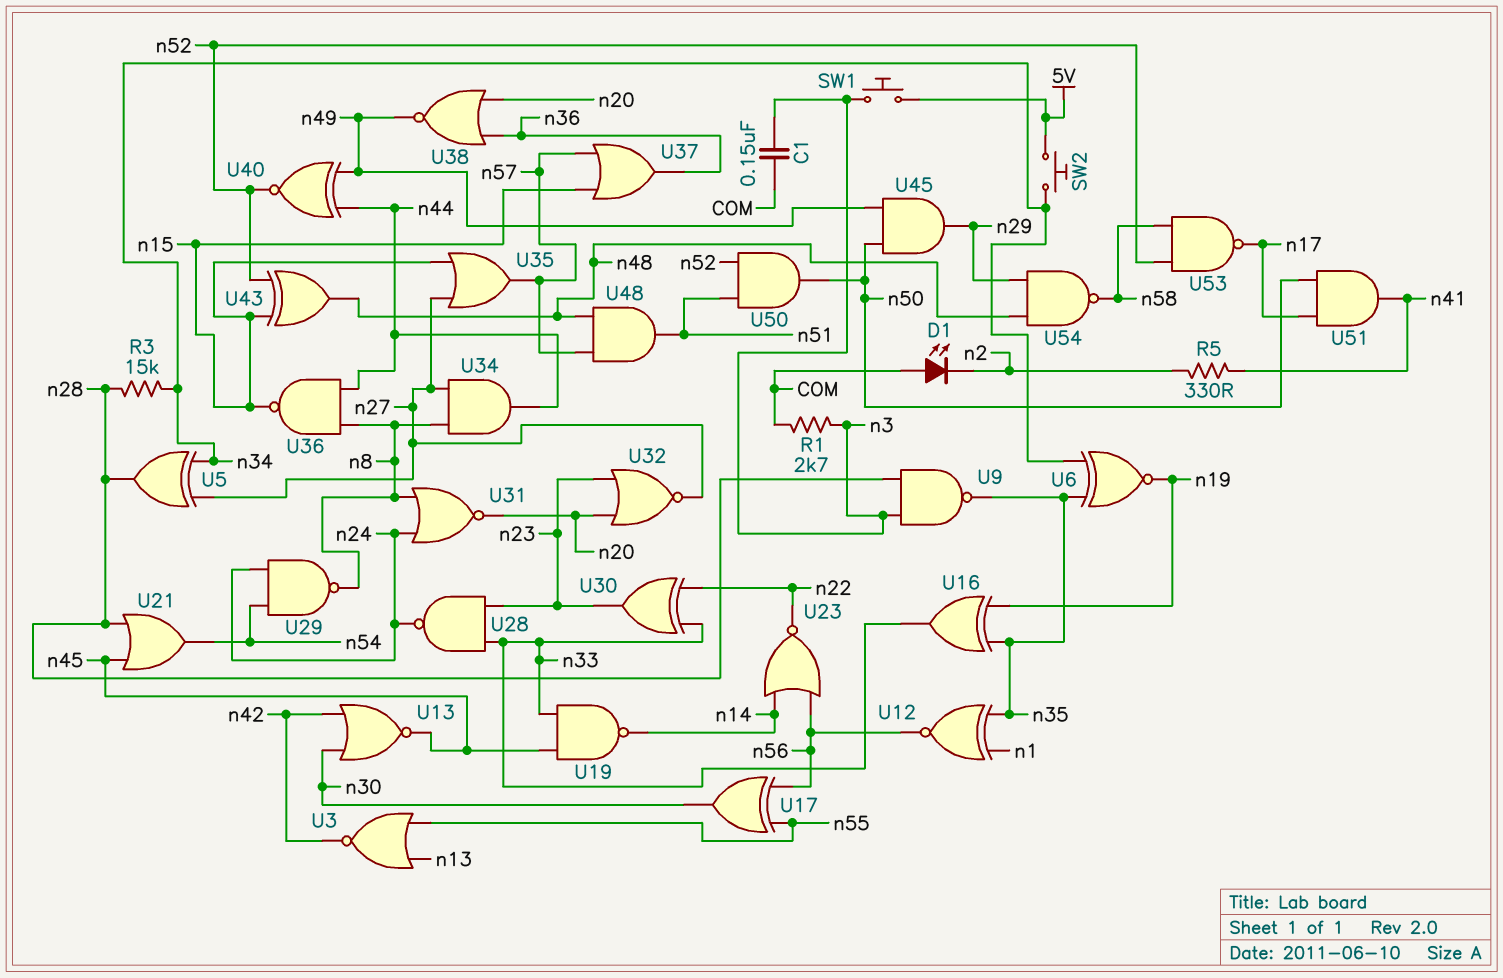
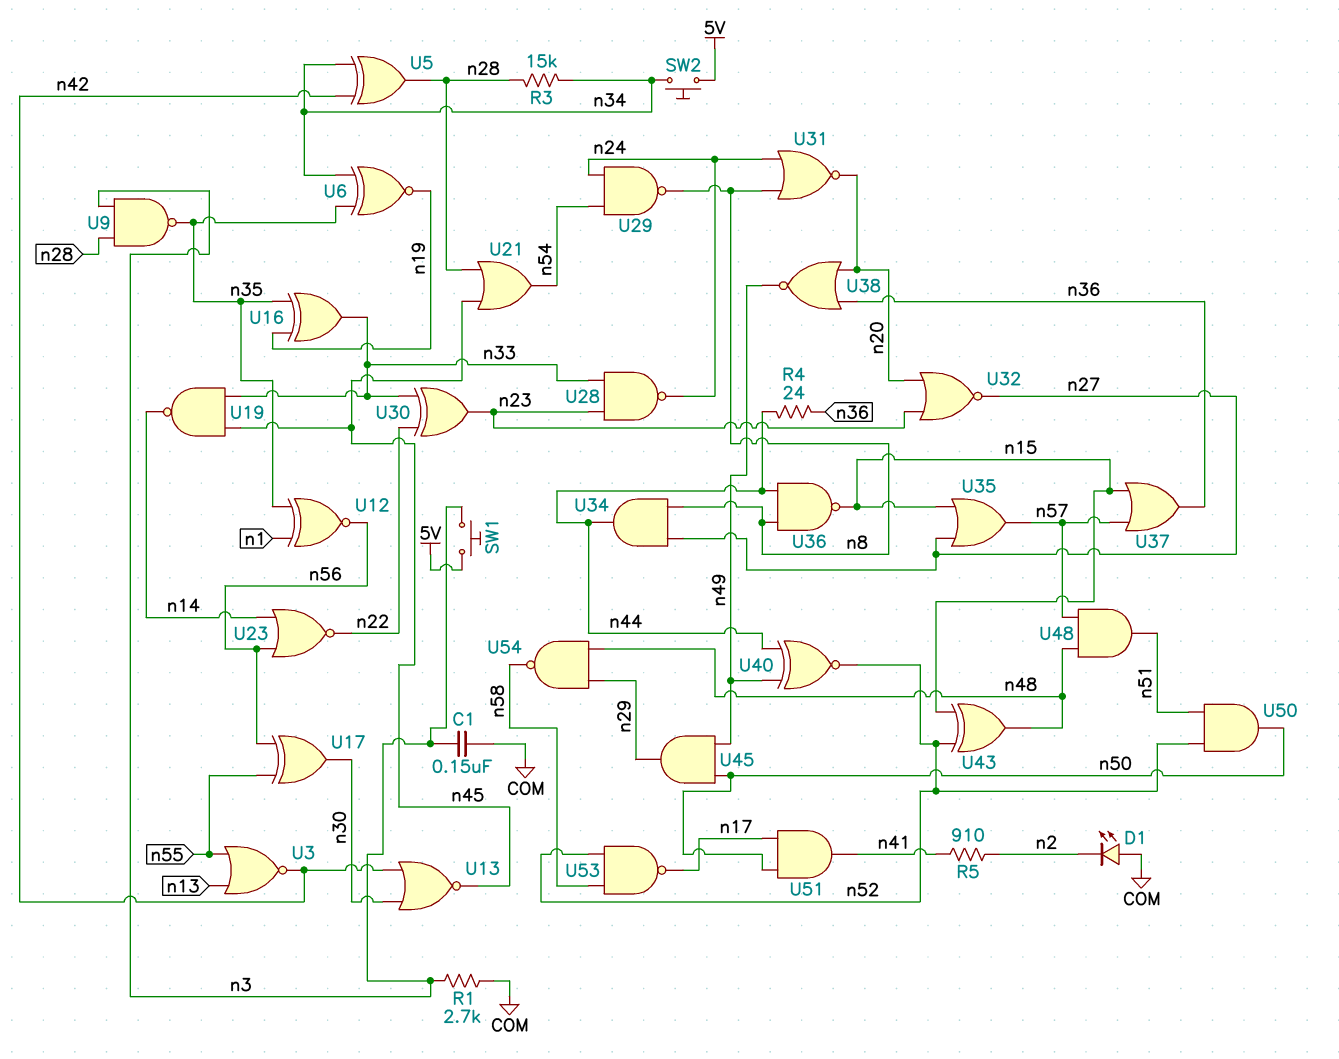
R4: none -> 24 (n36, n44)
R5: 330 (n2, n41) -> 910 (n2, n41)
U5: XOR (in n27, in n34, out n28) -> XOR (in n34, in n42, out n28)

